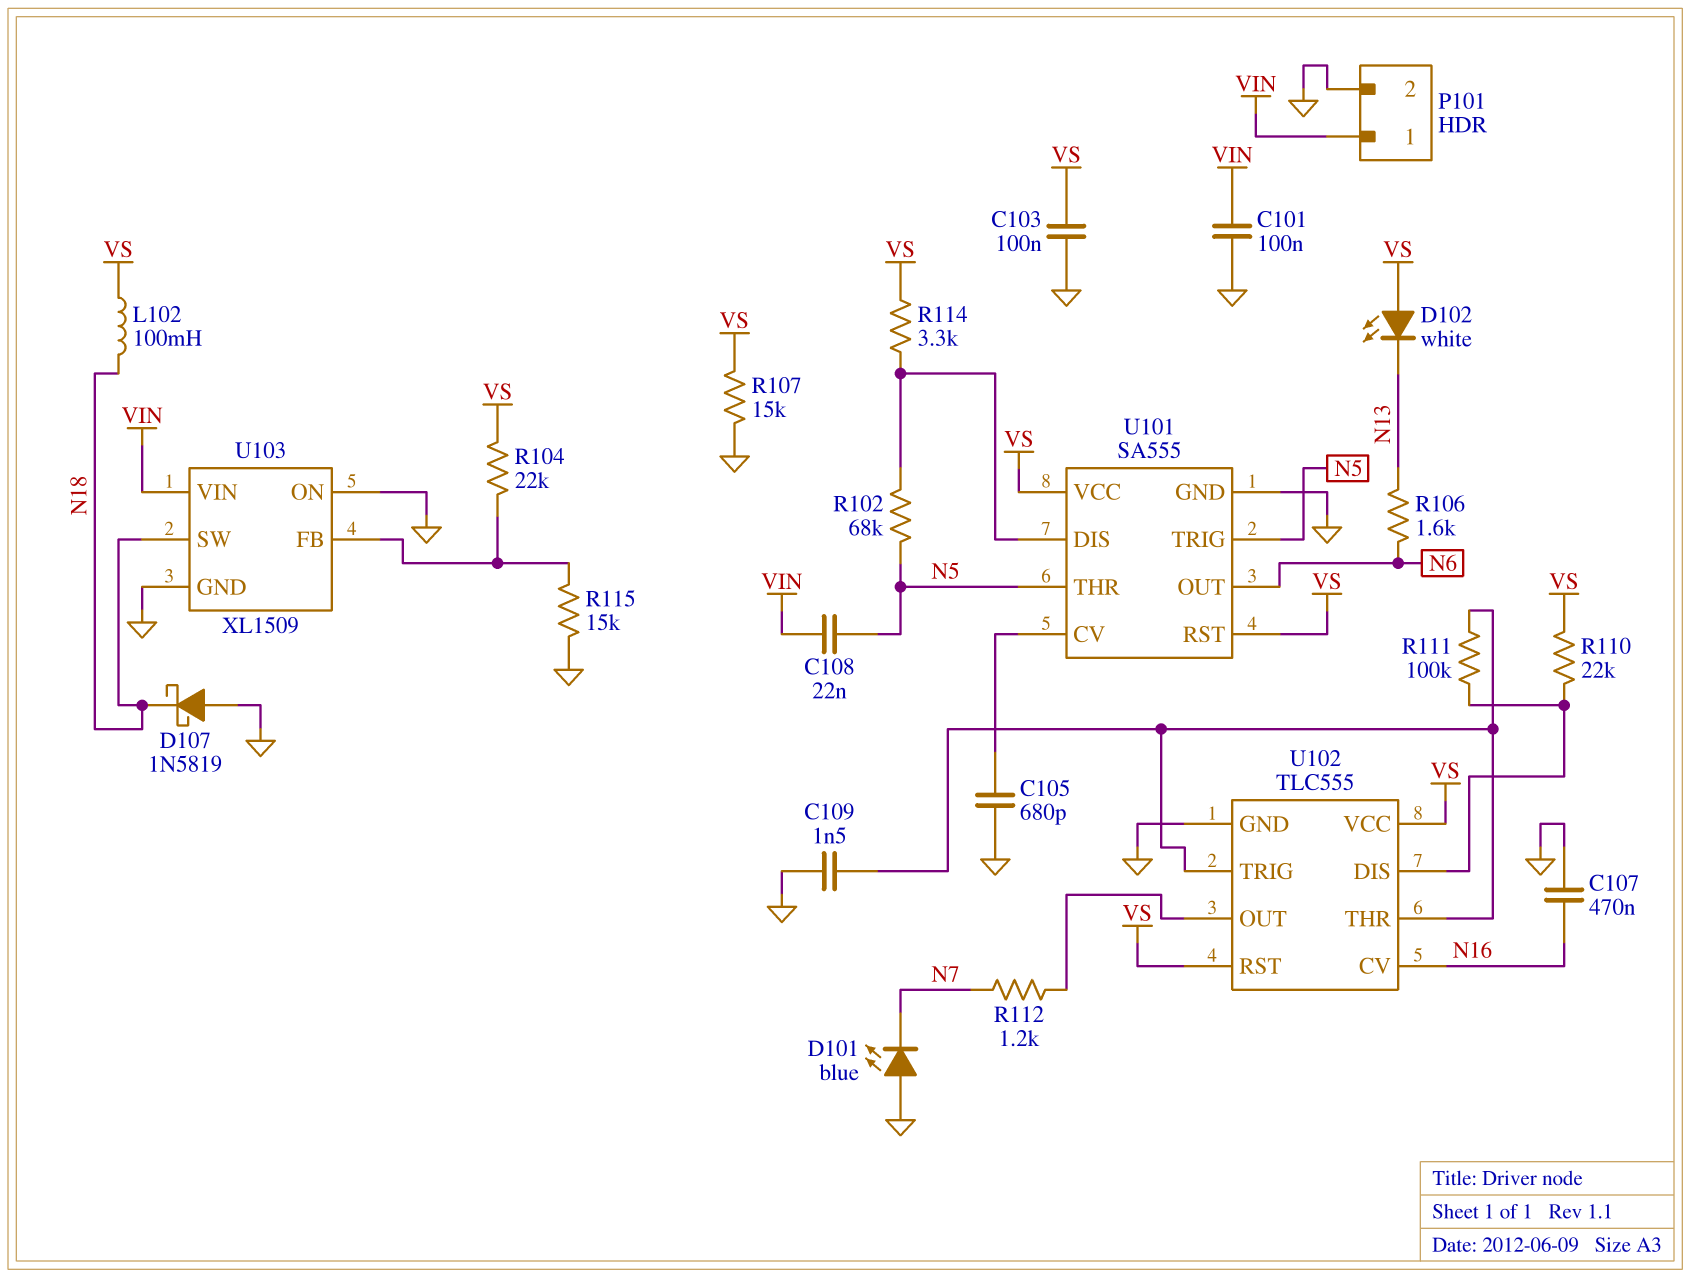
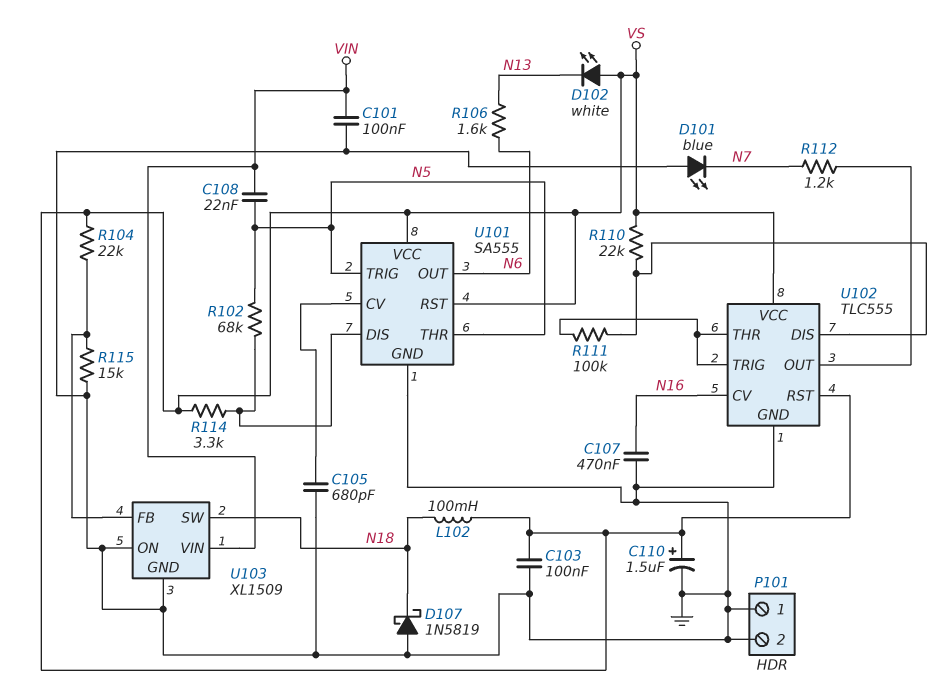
C109: 1.5nF (GND, U102/THR) -> none
C110: none -> 1.5uF (plus VS, minus GND)
P101 pin 1: VIN -> GND
R107: 15k (GND, VS) -> none

